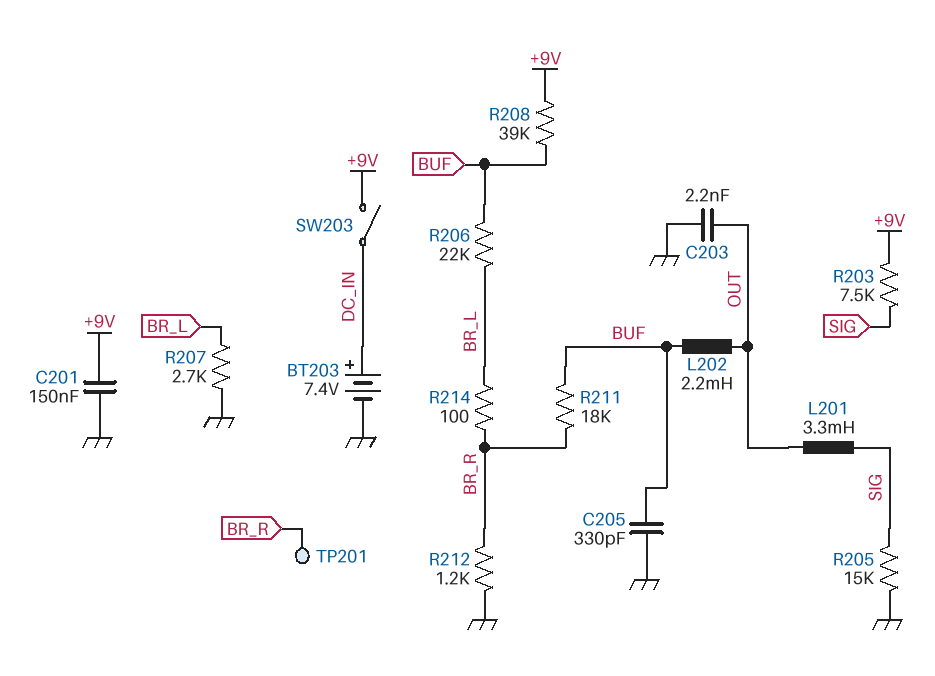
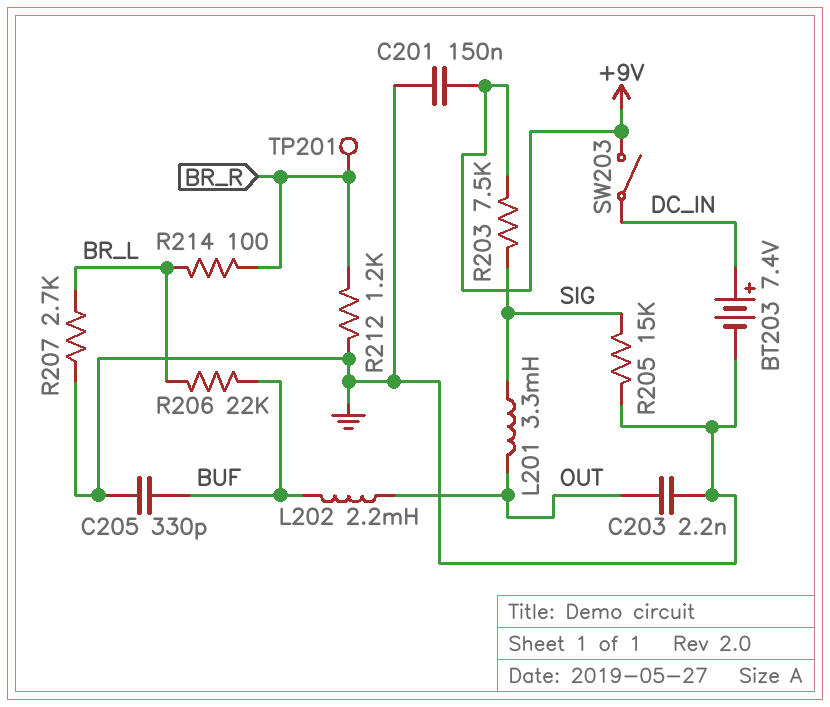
R208: 39k (+9V, BUF) -> none
R211: 18k (BR_R, BUF) -> none

